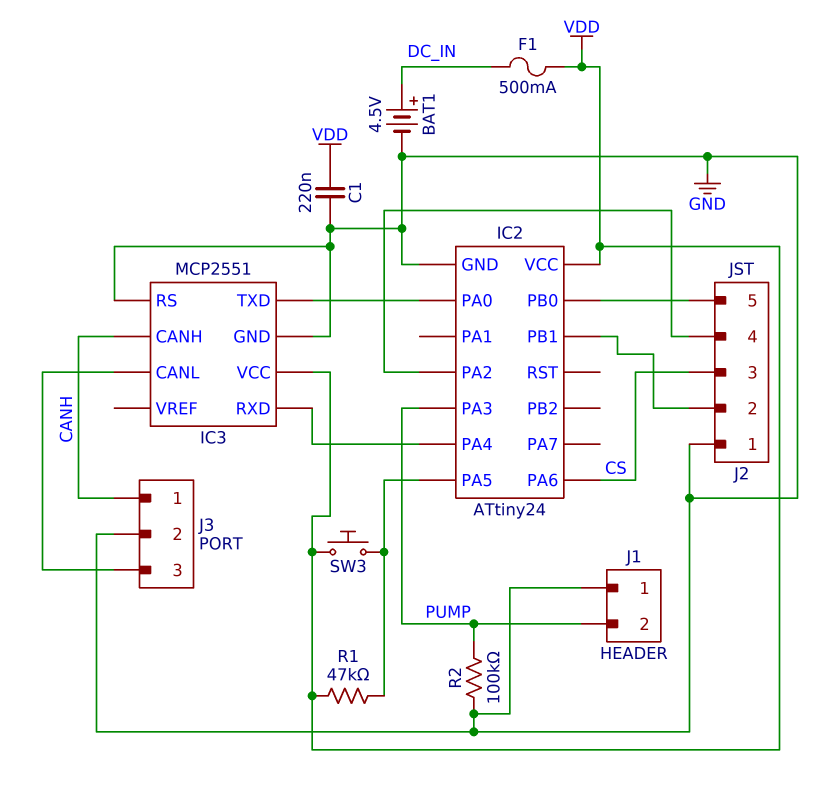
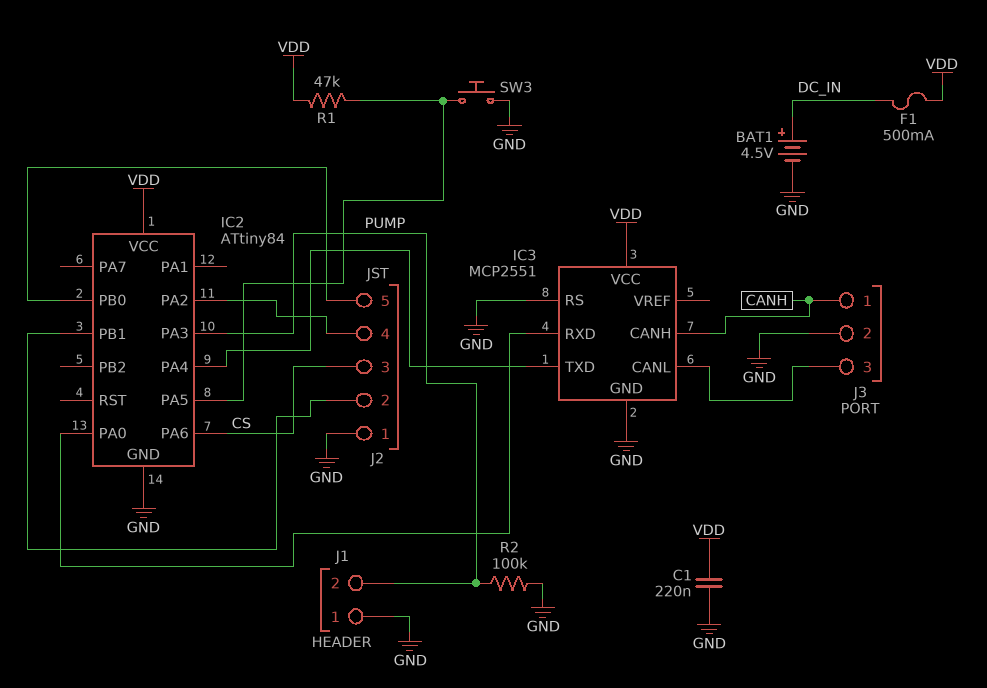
IC2: ATtiny24 -> ATtiny84
IC3 pin RXD: IC2/PA4 -> IC2/PA0
IC3 pin TXD: IC2/PA0 -> IC2/PA4
SW3: button (IC2/PA5, VDD) -> button (GND, IC2/PA5)

